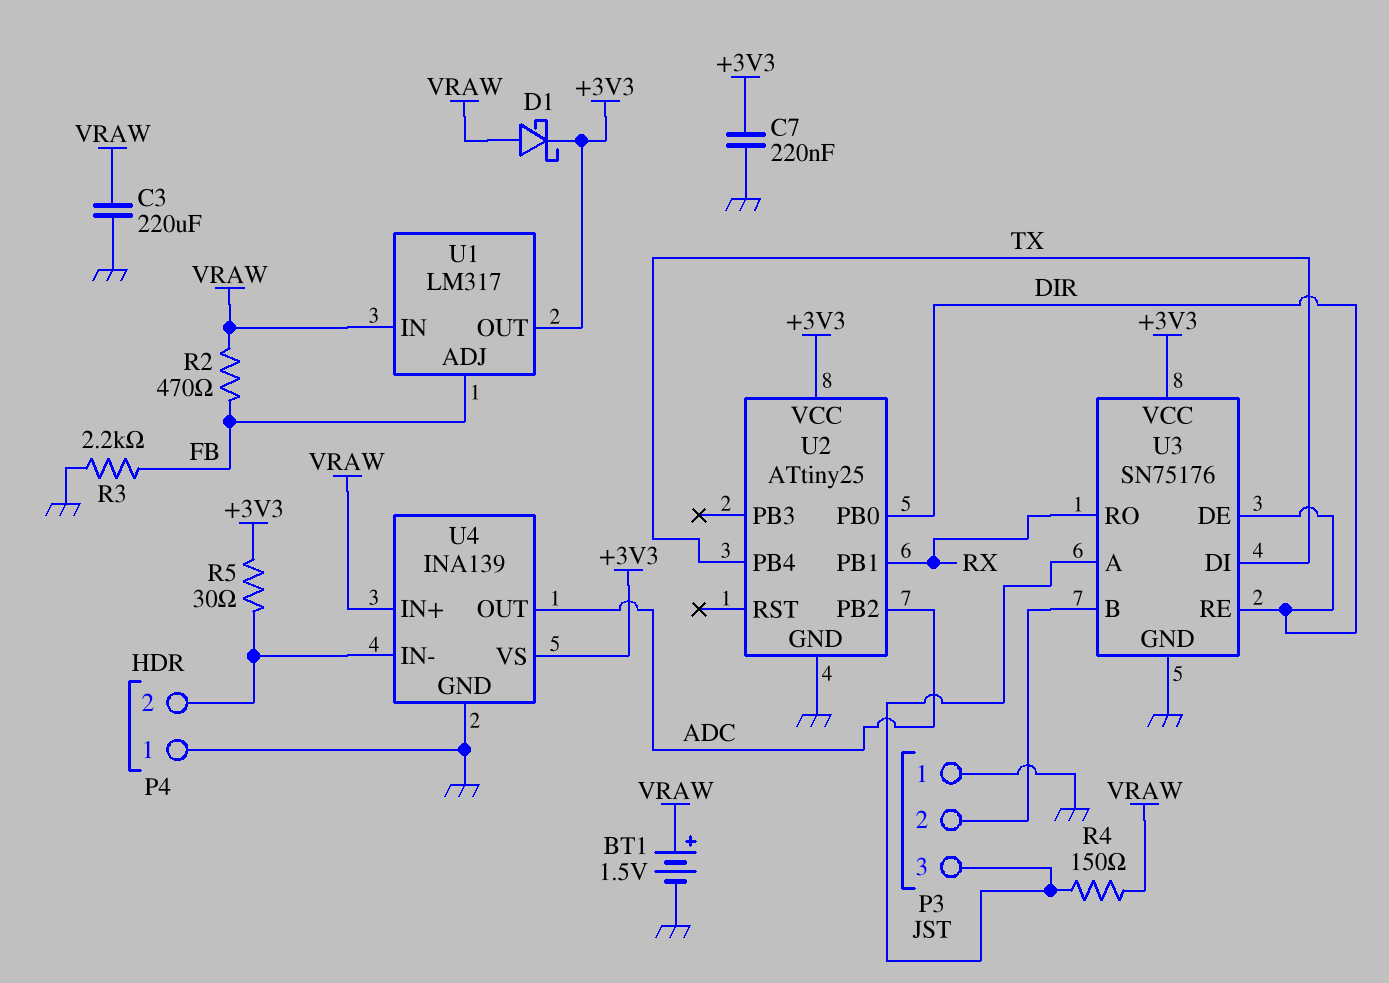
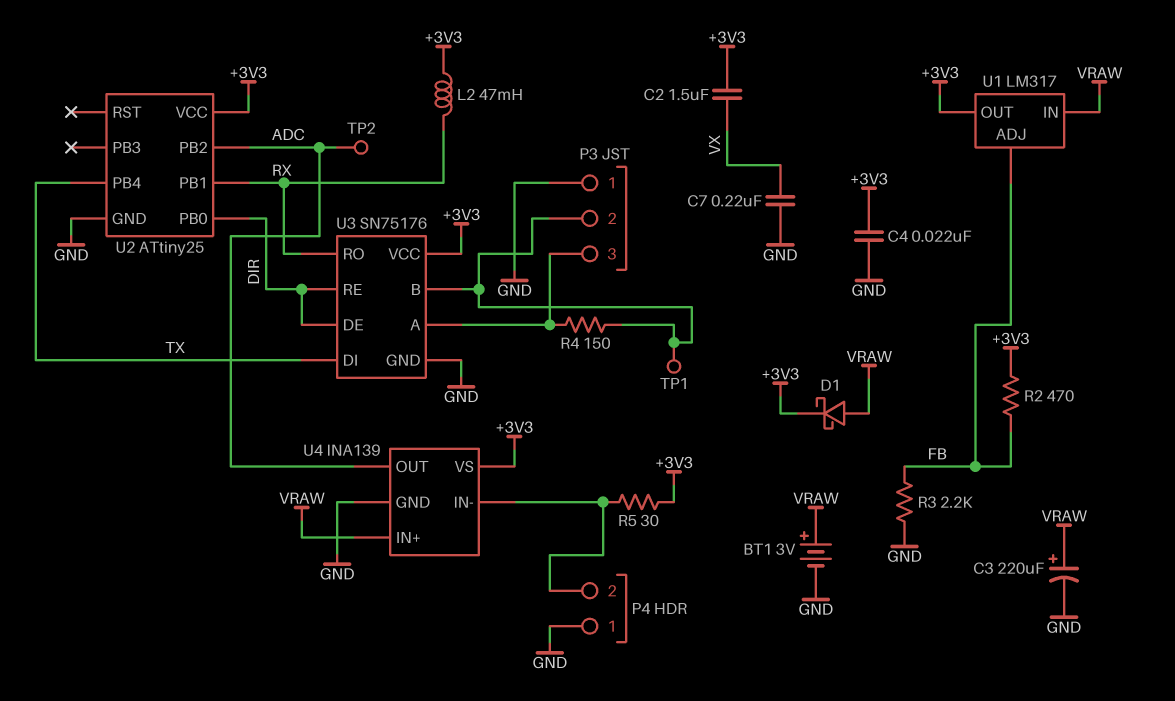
BT1: 1.5V (plus VRAW, minus GND) -> 3V (plus VRAW, minus GND)
C2: none -> 1.5uF (+3V3, VX)
C3: 220uF (GND, VRAW) -> 220uF (plus VRAW, minus GND)
C4: none -> 22nF (+3V3, GND)
C7: 220nF (+3V3, GND) -> 220nF (GND, VX)
L2: none -> 47mH (+3V3, RX)
R2: 470 (FB, VRAW) -> 470 (+3V3, FB)
R4: 150 (P3/3, VRAW) -> 150 (P3/2, P3/3)
TP1: none -> test point (P3/2)
TP2: none -> test point (ADC)

